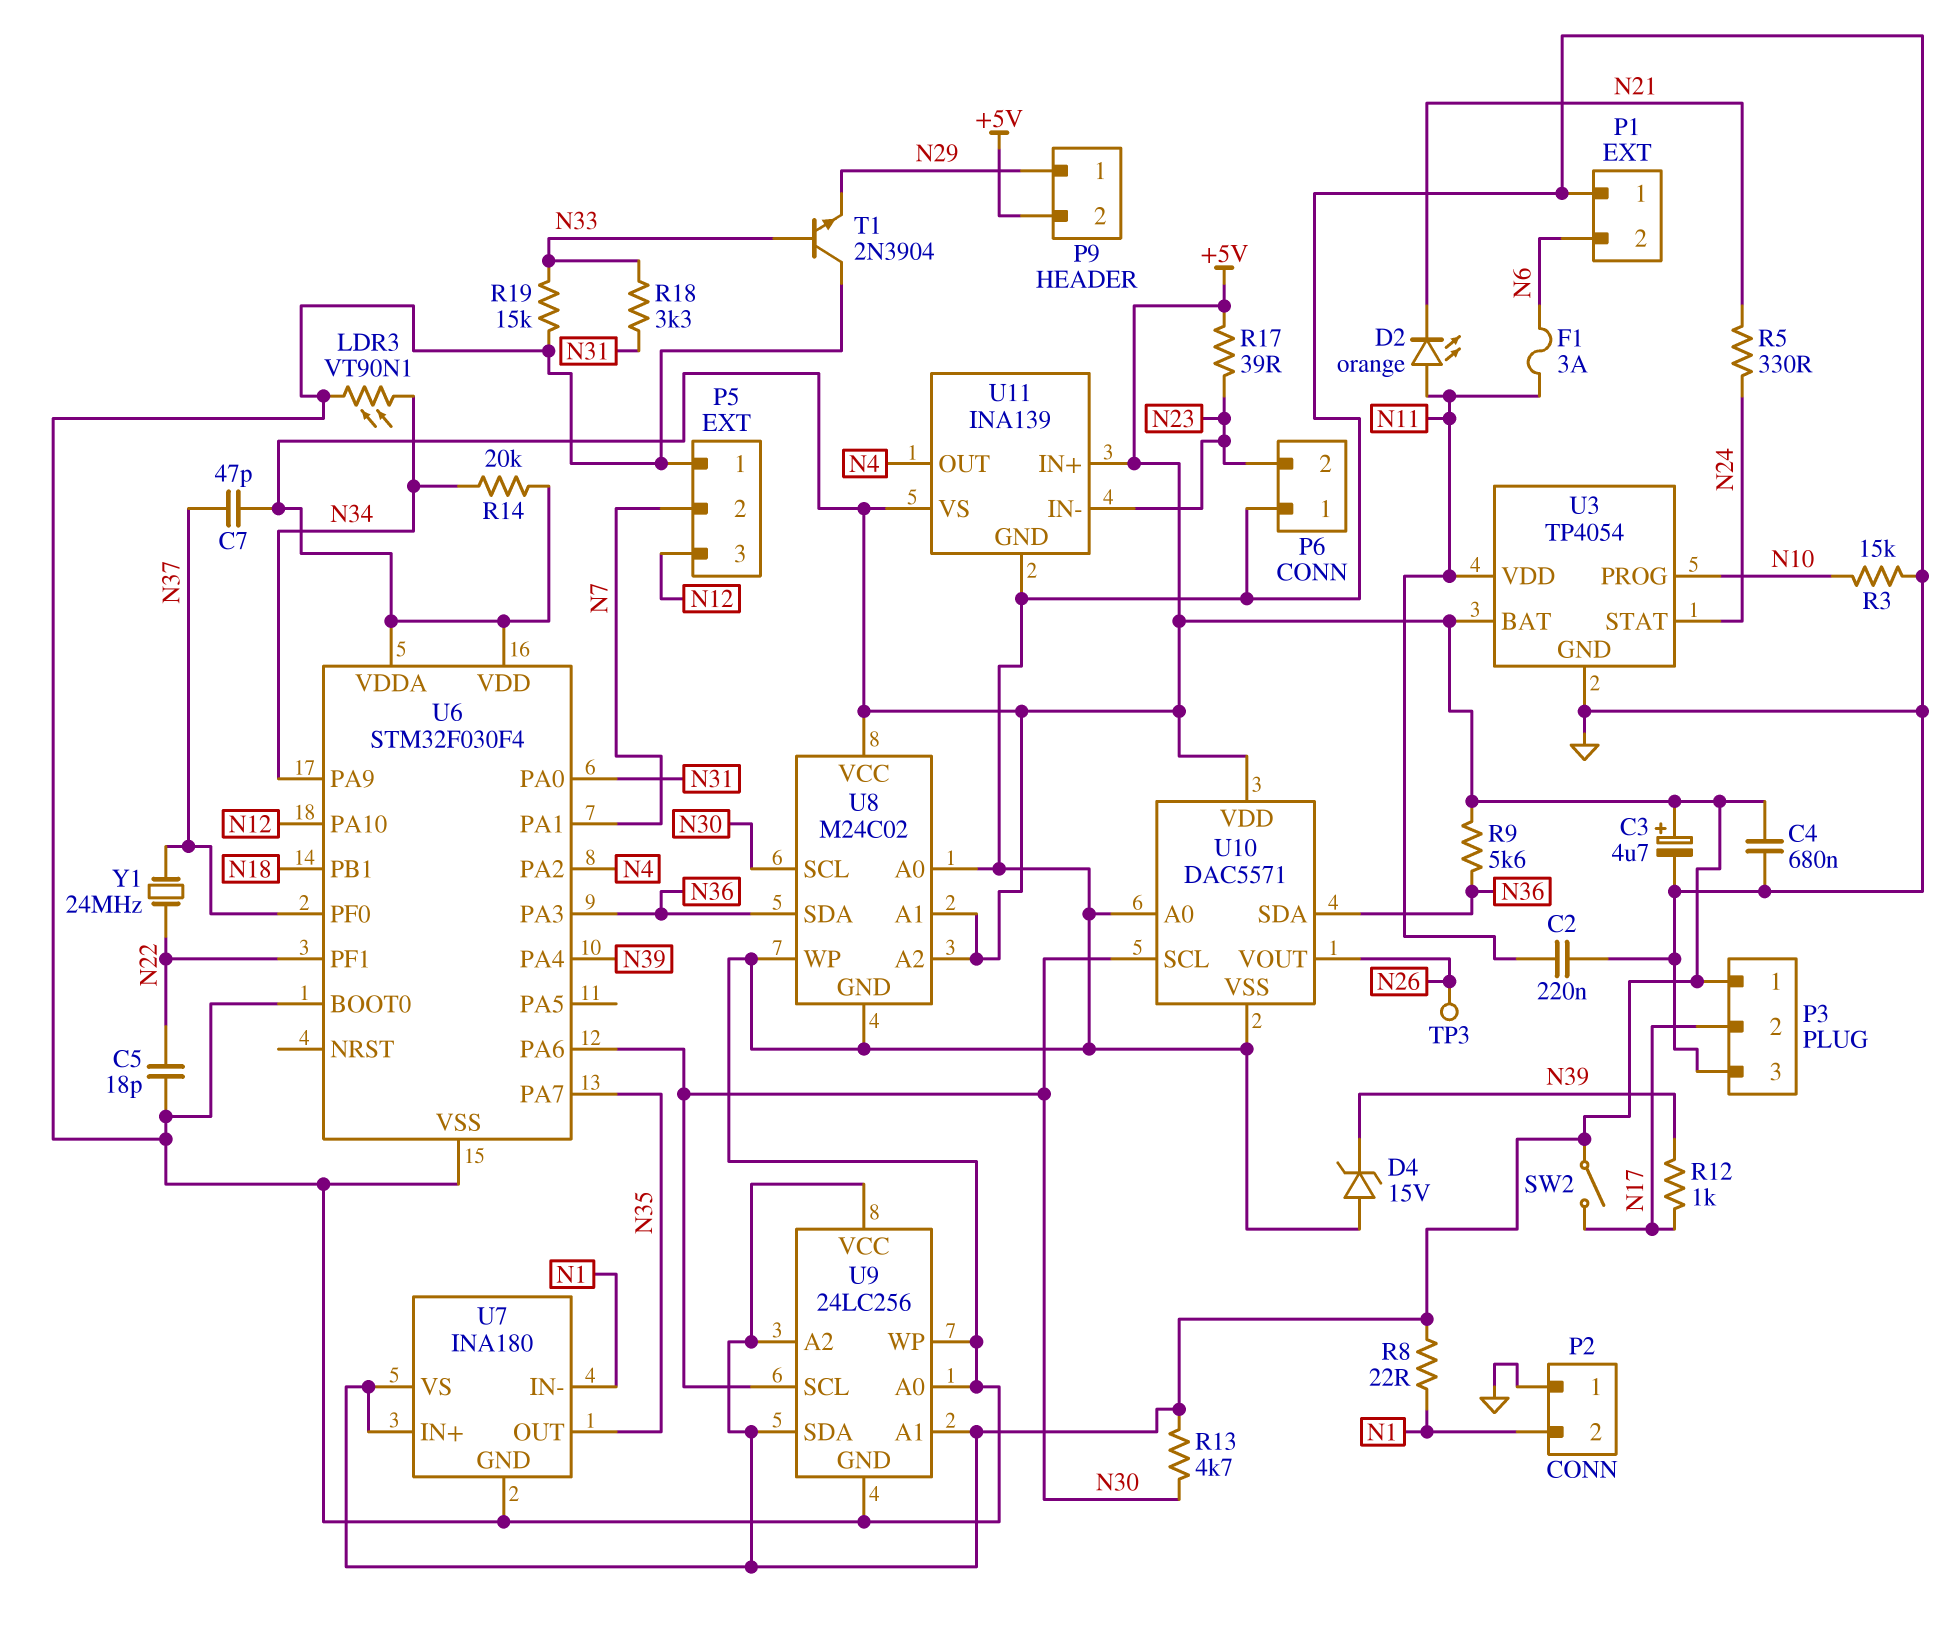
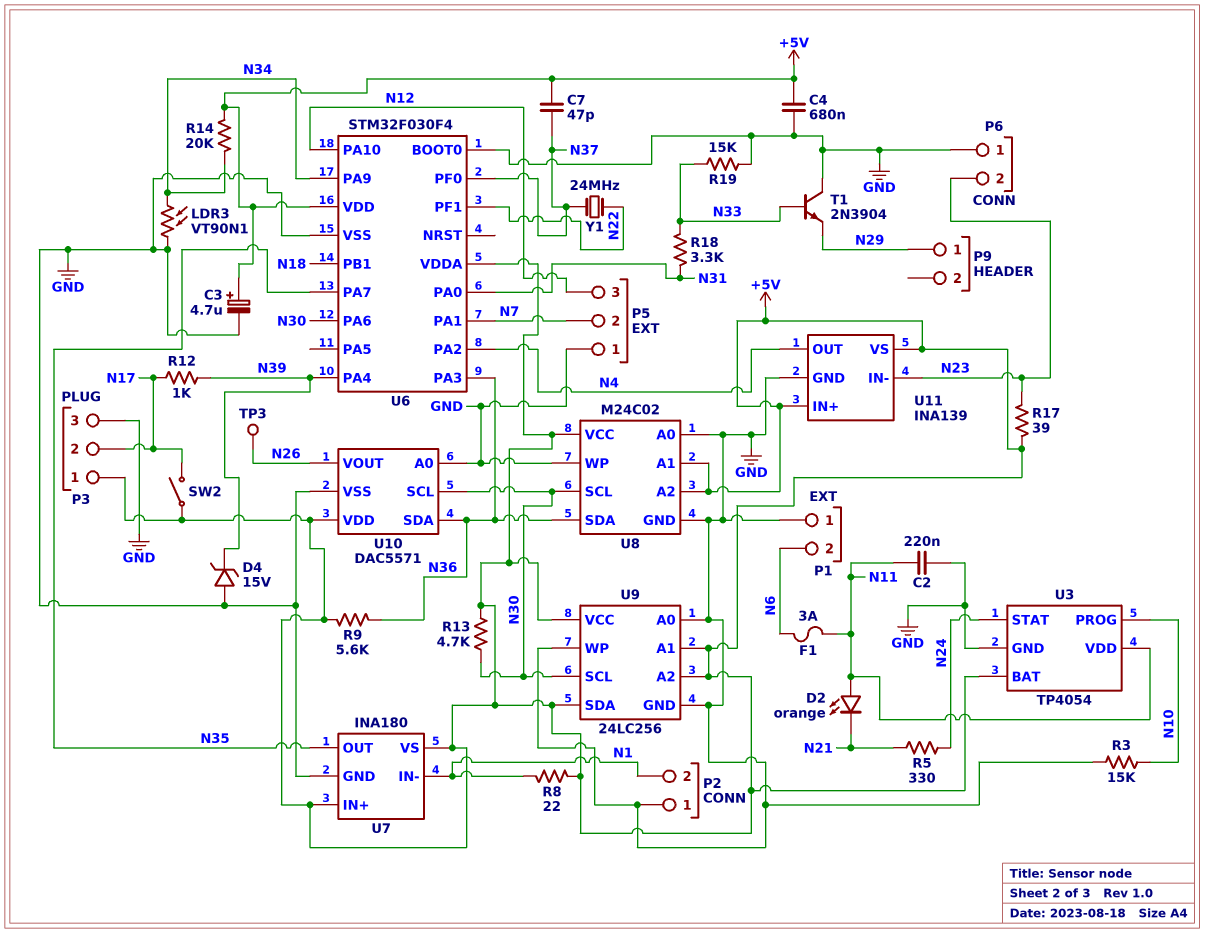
C5: 18pF (GND, N22) -> none
P9 pin 2: +5V -> none

